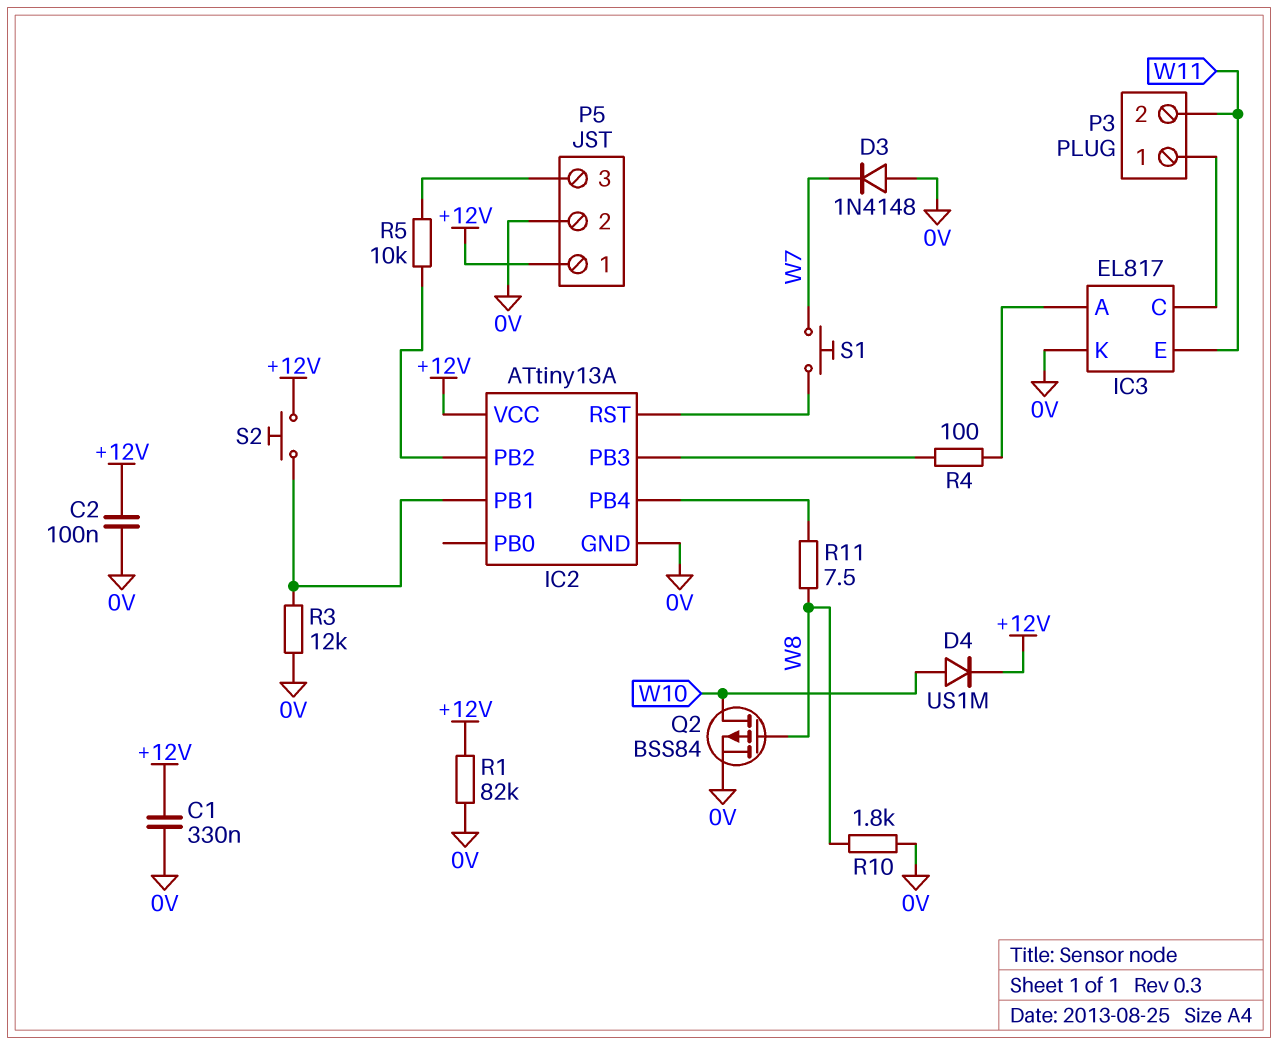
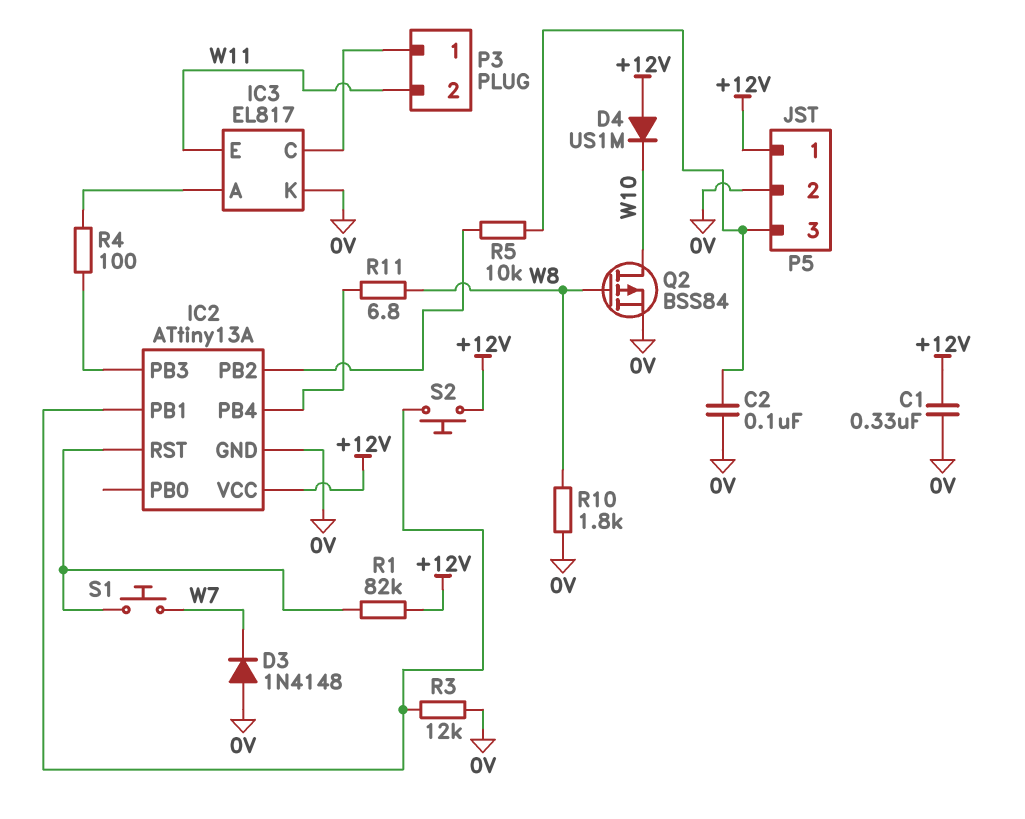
C2: 100nF (+12V, 0V) -> 100nF (0V, P5/3)
D4: diode US1M (A W10, K +12V) -> diode US1M (A +12V, K W10)
R1: 82k (+12V, 0V) -> 82k (+12V, IC2/RST)
R11: 7.5 (IC2/PB4, W8) -> 6.8 (IC2/PB4, W8)

